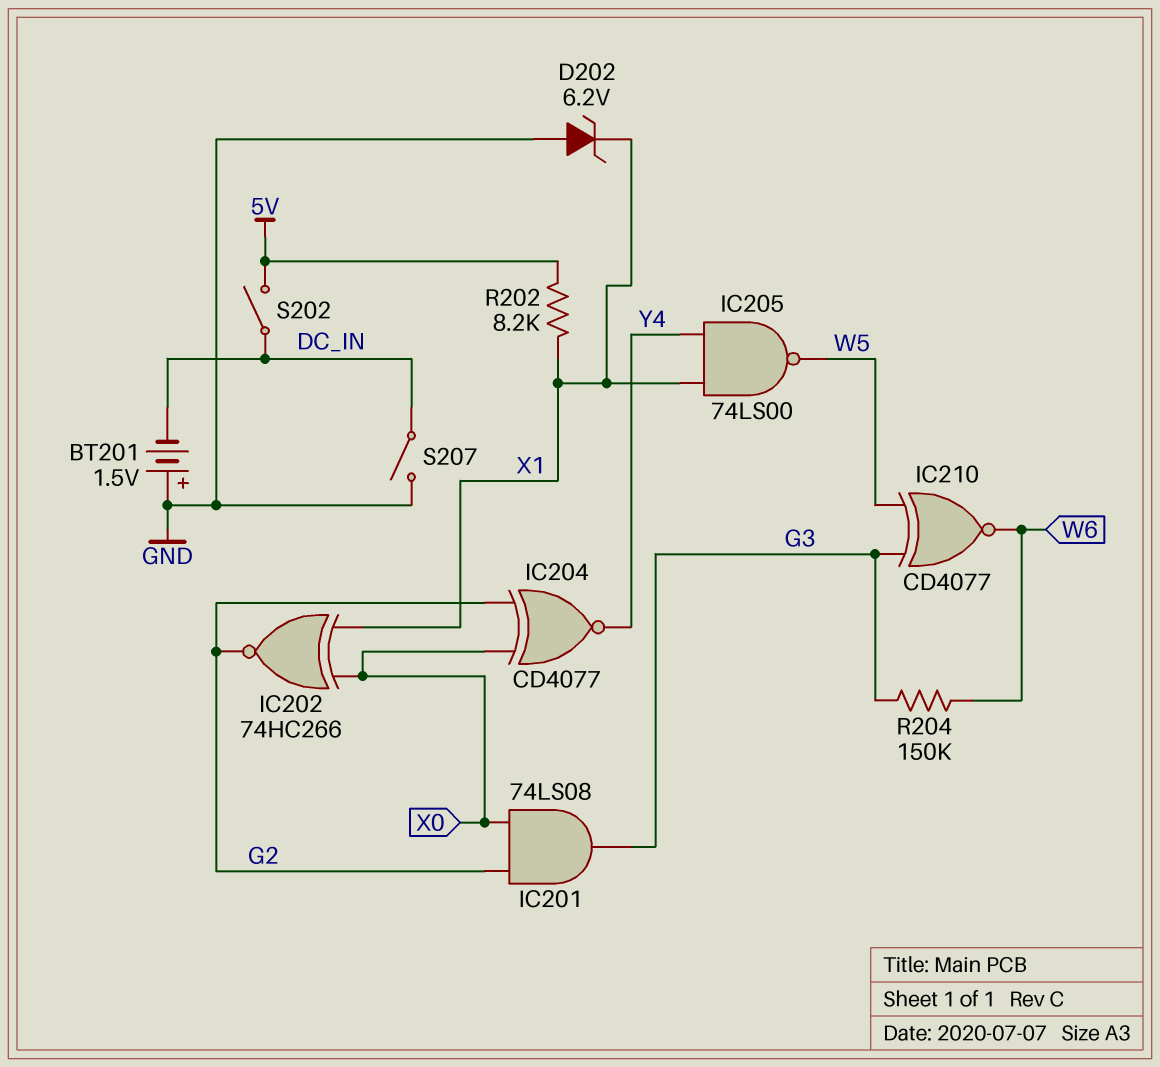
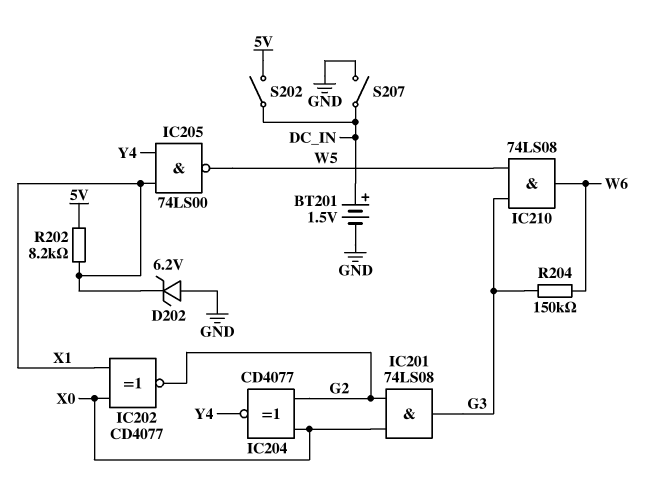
BT201: 1.5V (plus GND, minus DC_IN) -> 1.5V (plus DC_IN, minus GND)
IC202: XNOR 74HC266 (in X0, in X1, out G2) -> XNOR CD4077 (in X0, in X1, out G2)
IC210: XNOR CD4077 (in G3, in W5, out W6) -> AND 74LS08 (in G3, in W5, out W6)

